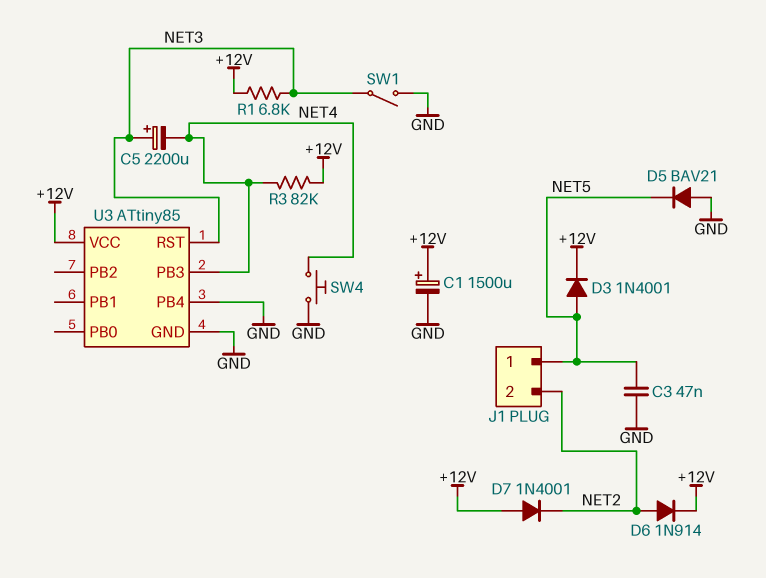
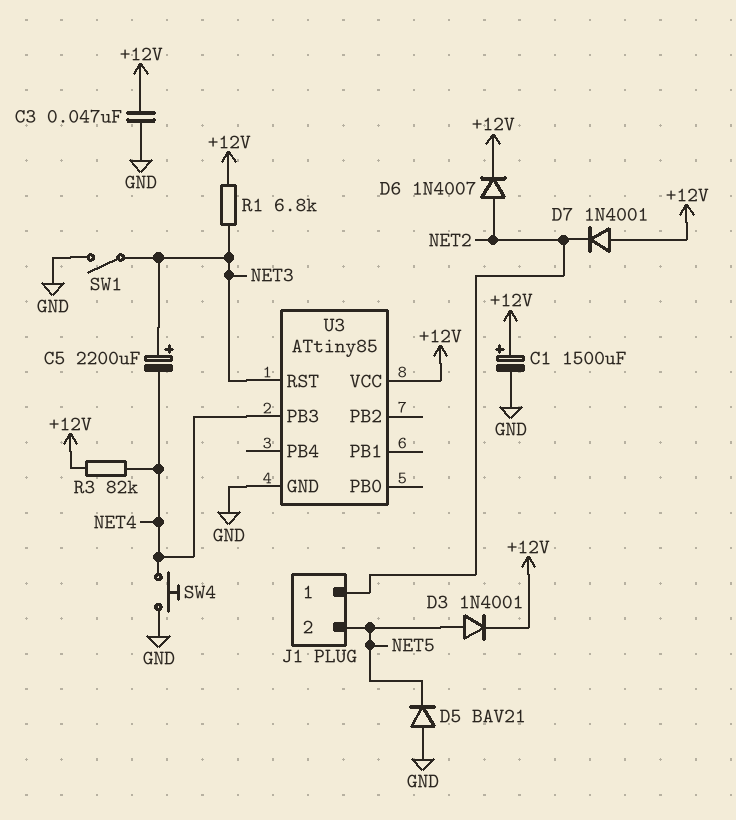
C3: 47nF (GND, NET5) -> 47nF (+12V, GND)
D6: diode 1N914 (A NET2, K +12V) -> diode 1N4007 (A NET2, K +12V)
J1 pin 1: NET5 -> NET2
J1 pin 2: NET2 -> NET5
U3 pin PB4: GND -> none

